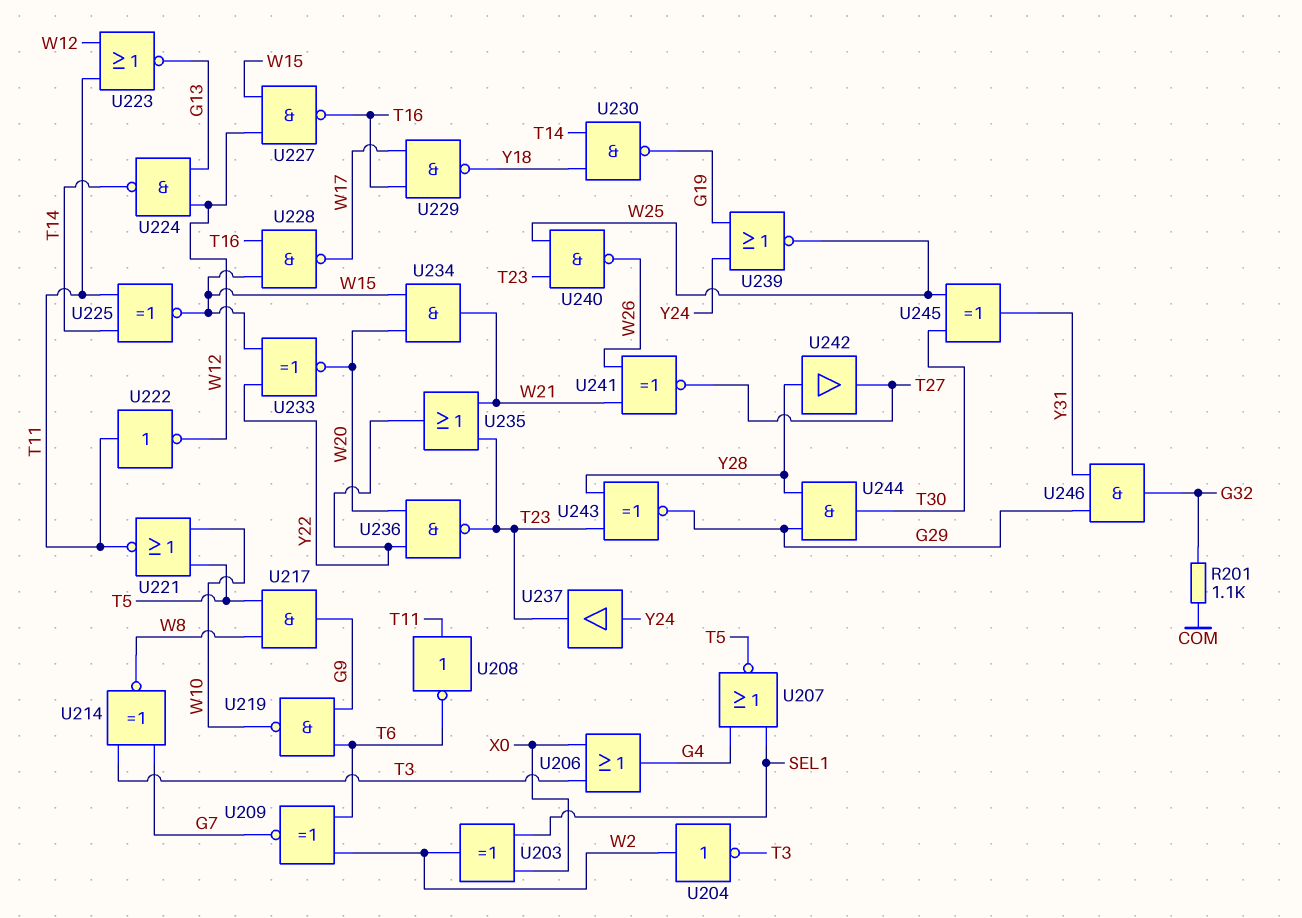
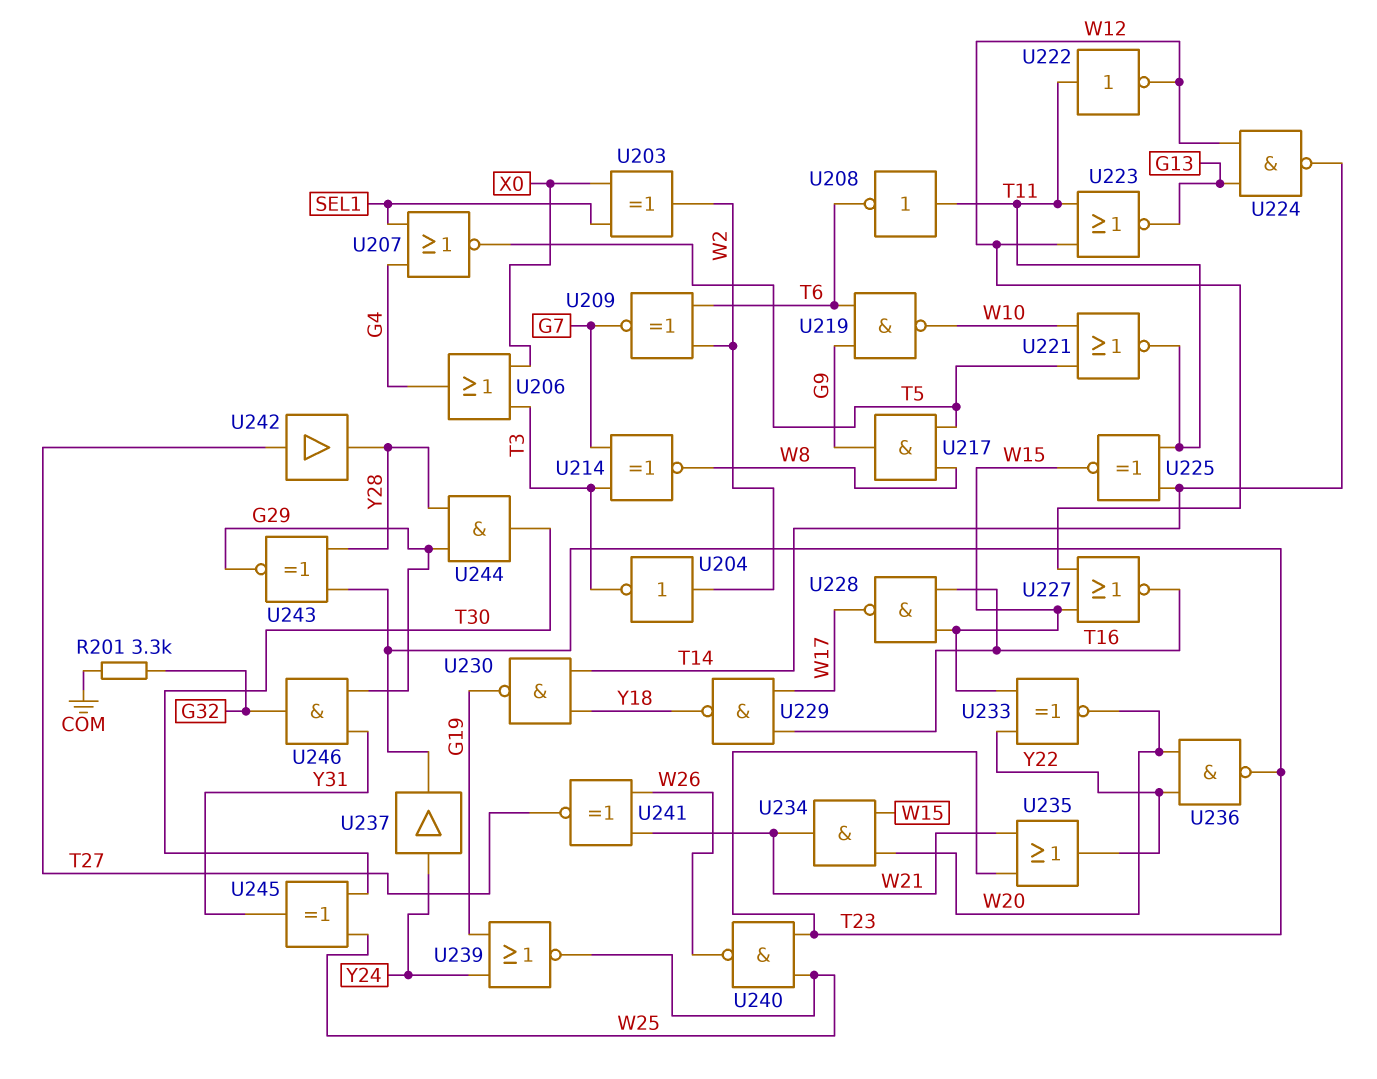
R201: 1.1k (COM, G32) -> 3.3k (COM, G32)
U227: NAND (in W12, in W15, out T16) -> NOR (in W12, in W15, out T16)
U242: buffer (in Y28, out T27) -> buffer (in T27, out Y28)

